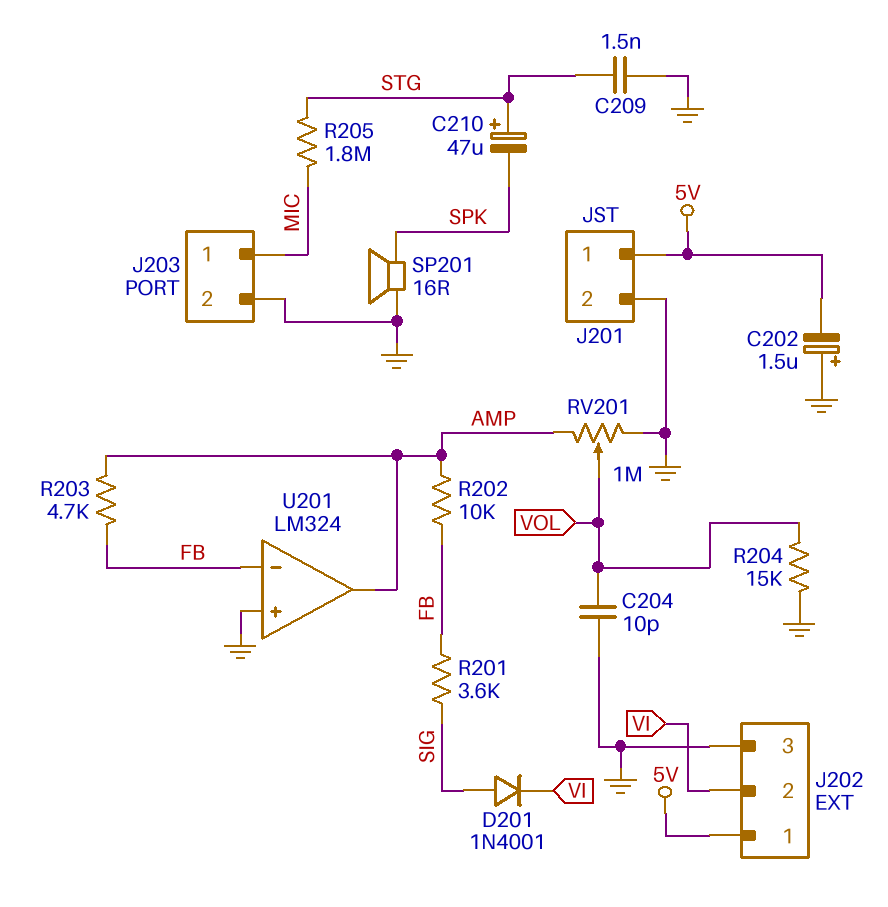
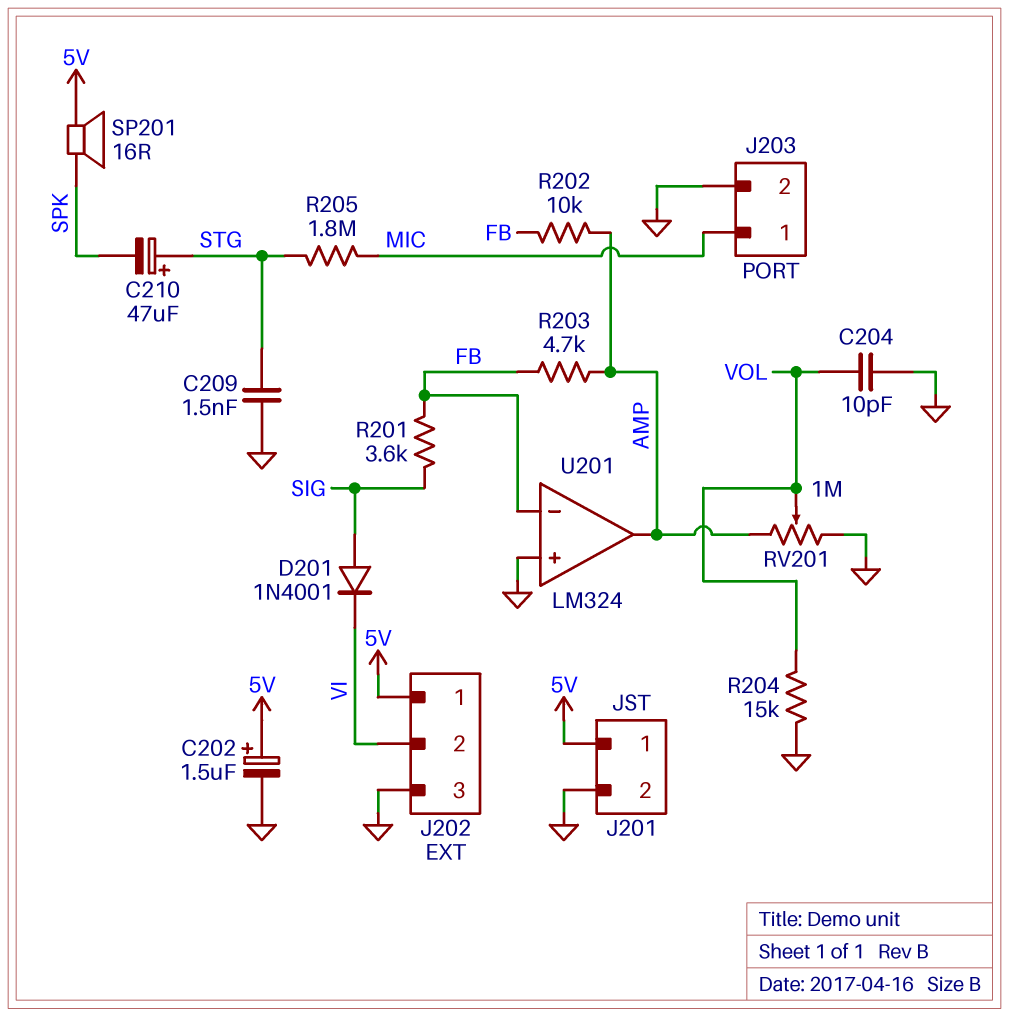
C202: 1.5uF (plus GND, minus 5V) -> 1.5uF (plus 5V, minus GND)
SP201: speaker 16R (GND, SPK) -> speaker 16R (5V, SPK)

